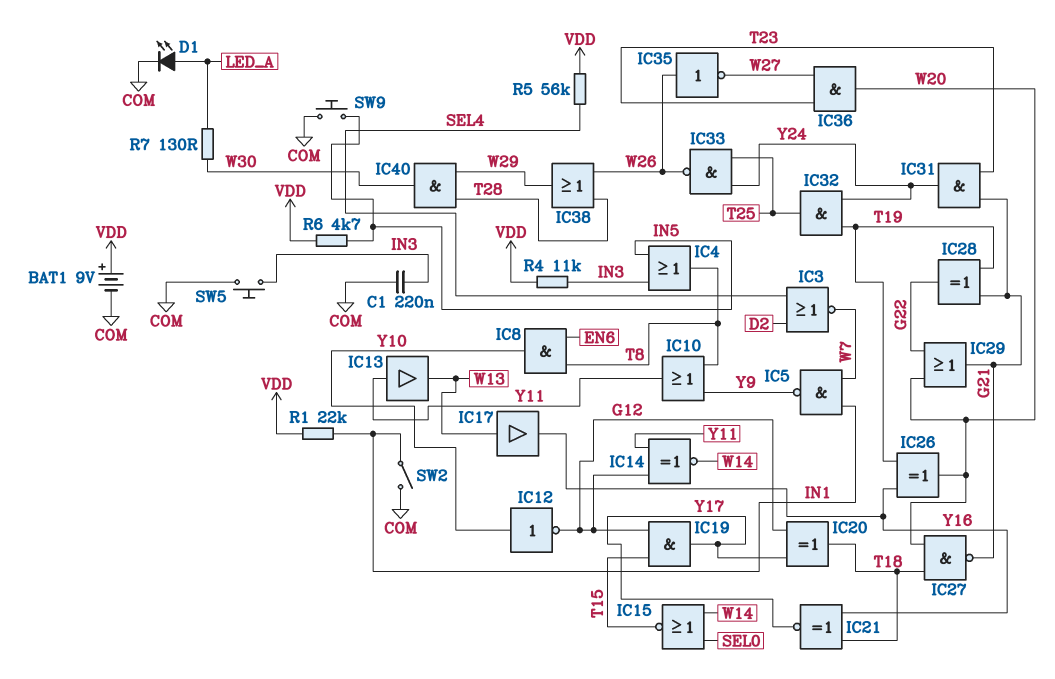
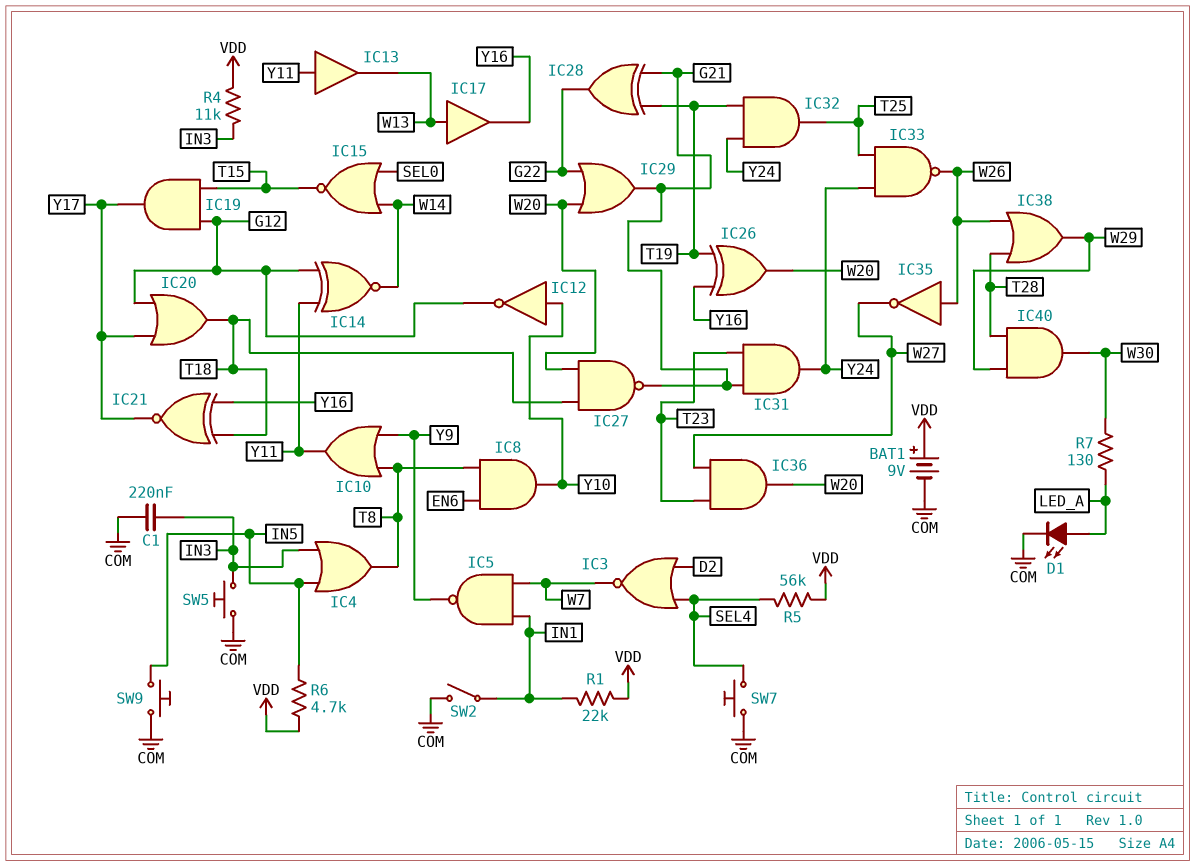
IC20: XOR (in G12, in Y17, out T18) -> OR (in G12, in Y17, out T18)
SW7: none -> button (COM, SEL4)

